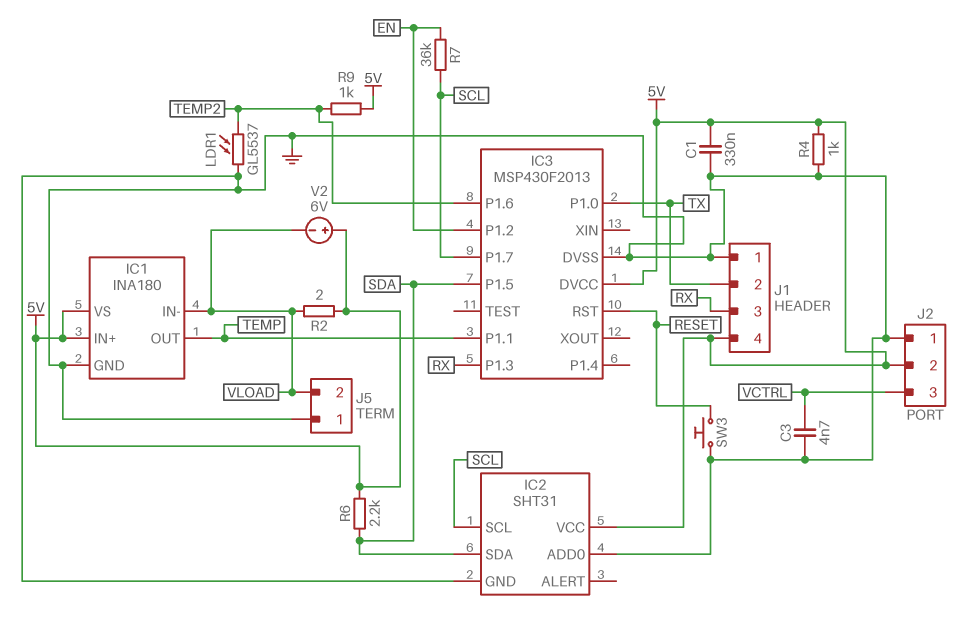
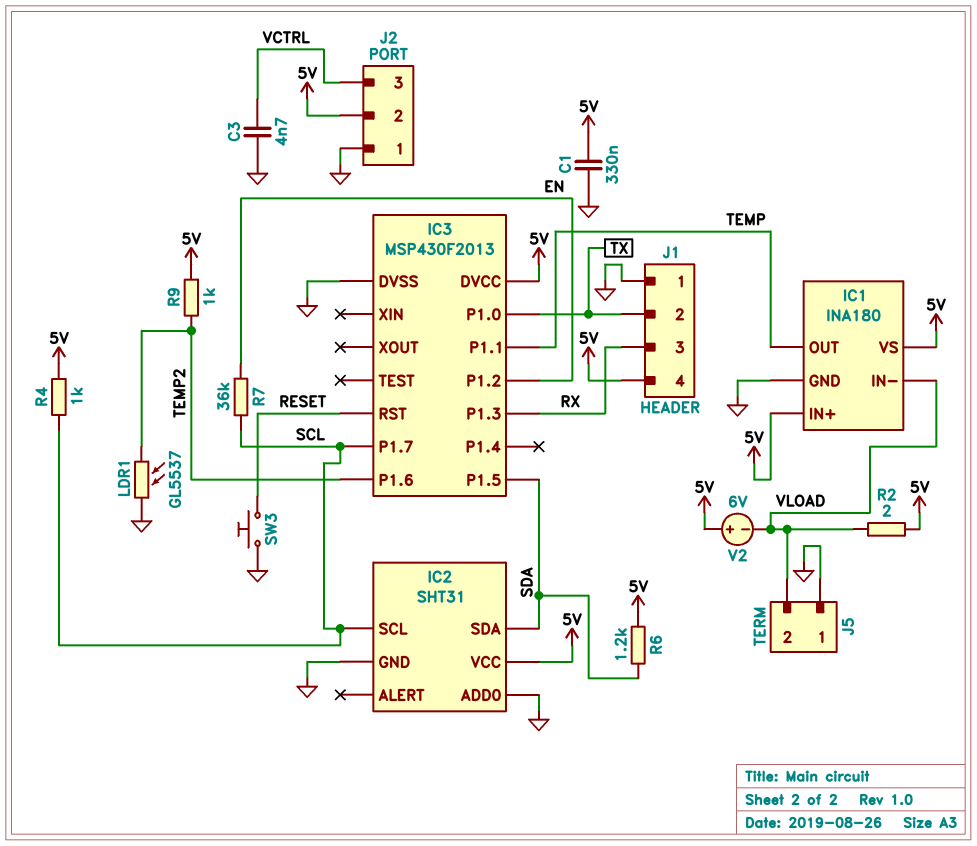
R4: 1k (5V, GND) -> 1k (5V, SCL)
R6: 2.2k (5V, SDA) -> 1.2k (5V, SDA)

